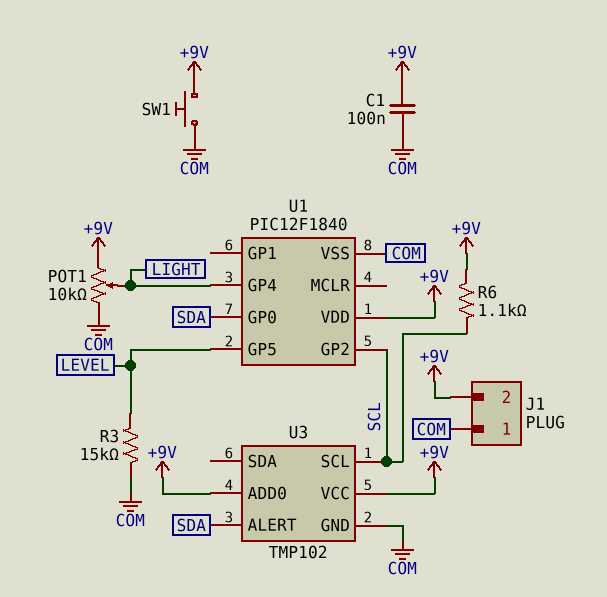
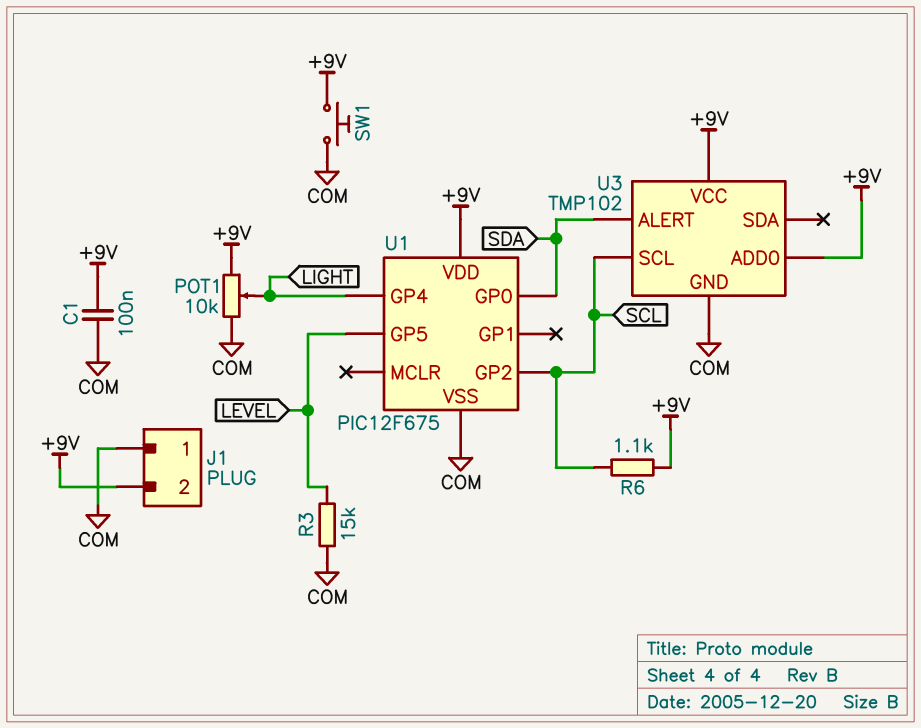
U1: PIC12F1840 -> PIC12F675

